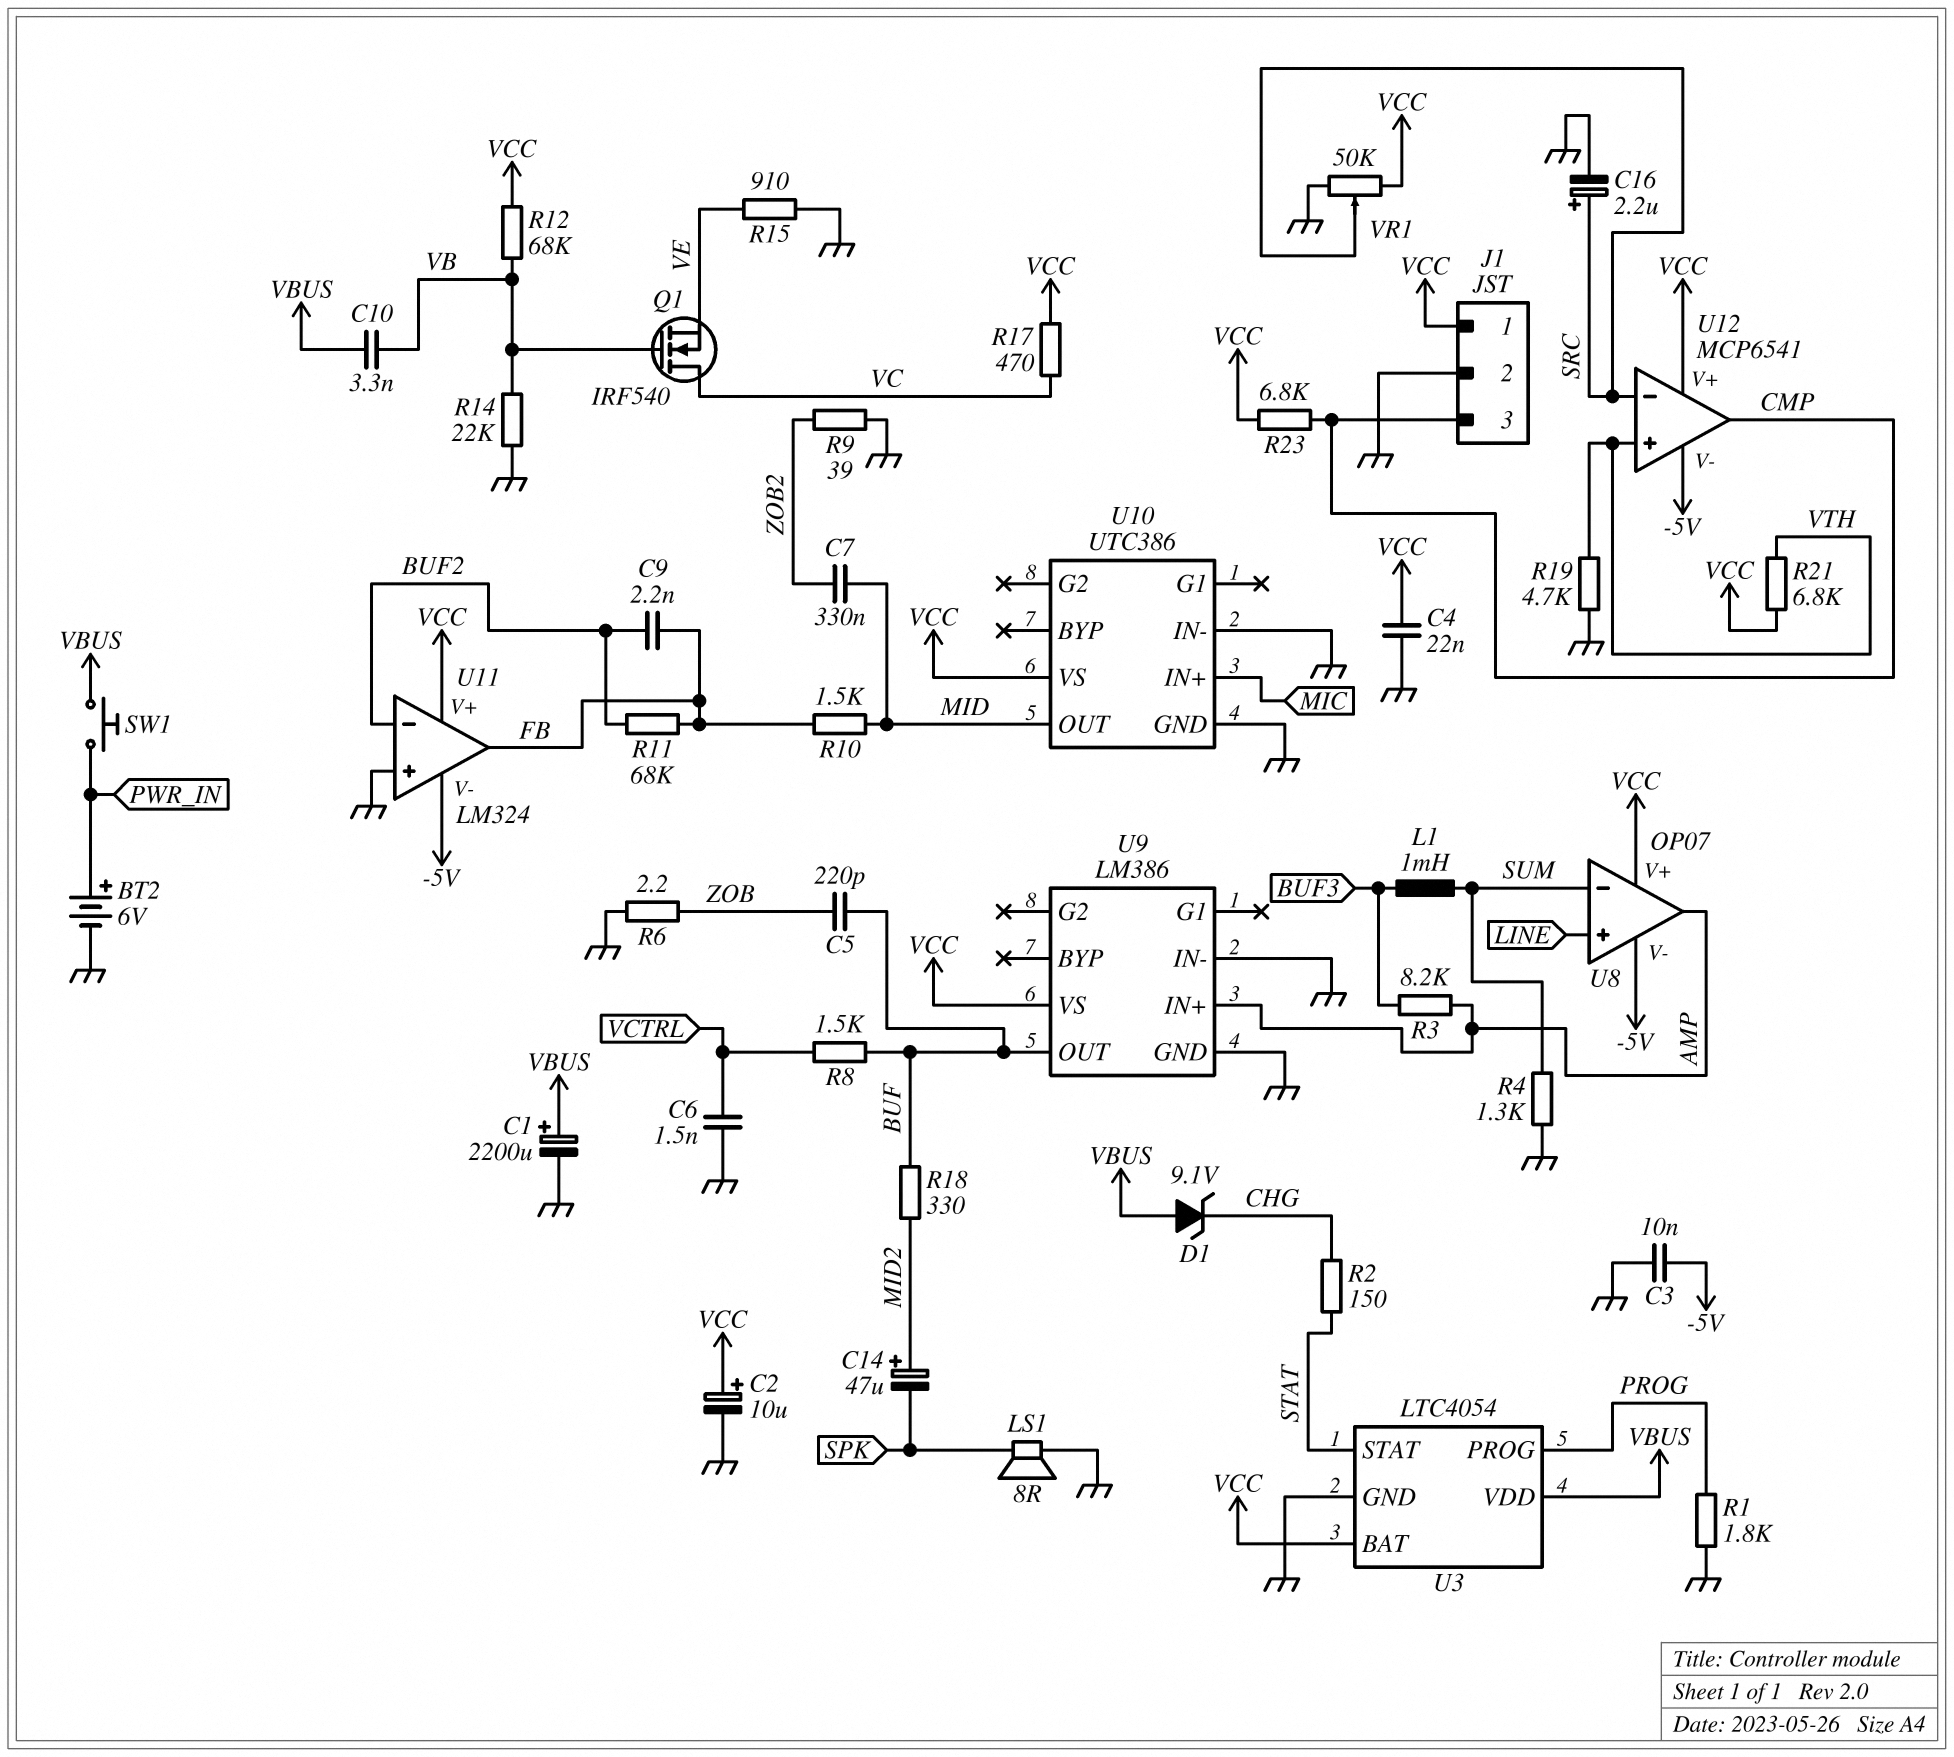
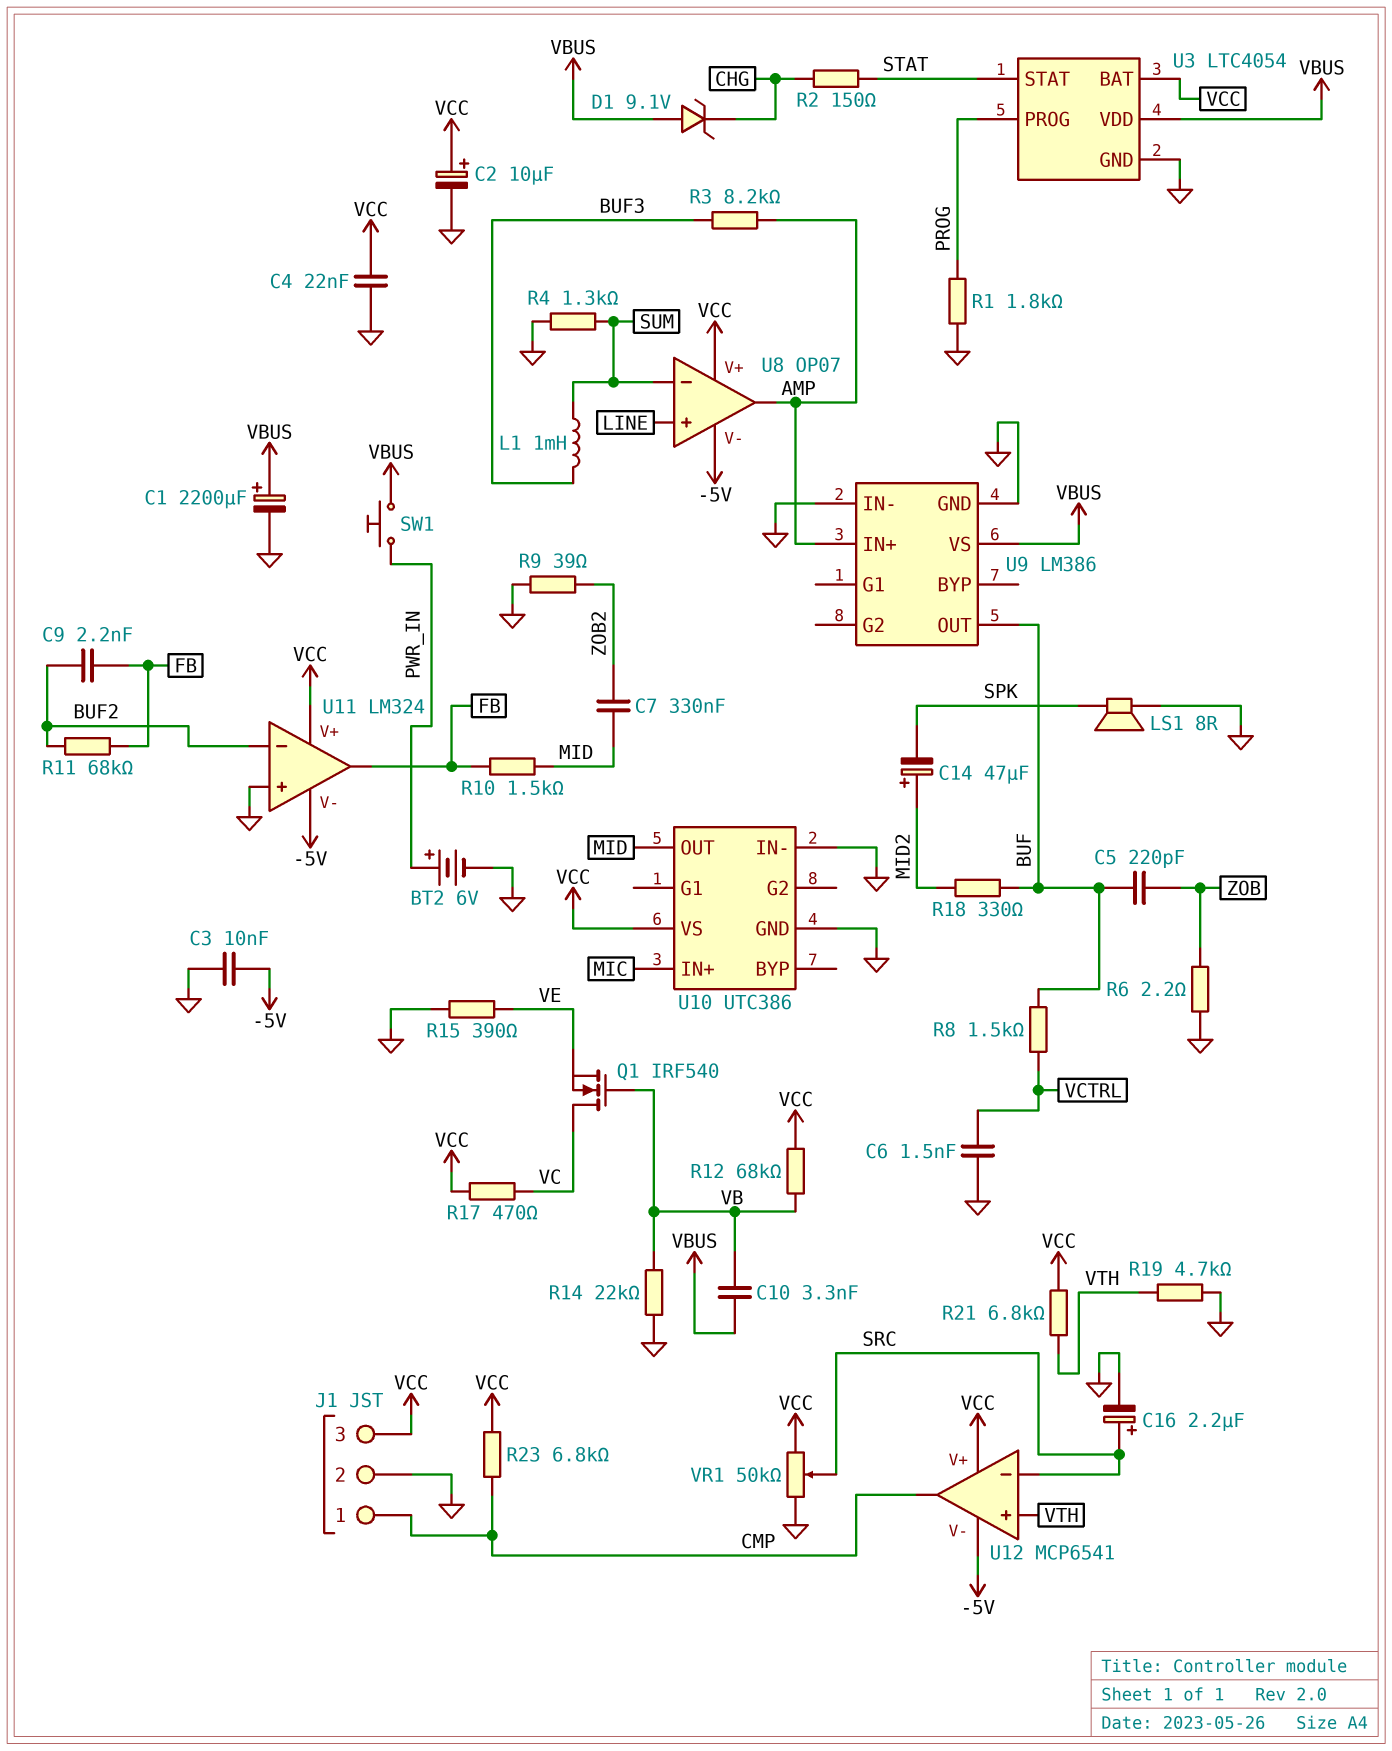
J1 pin 1: VCC -> CMP
J1 pin 3: CMP -> VCC
R15: 910 (GND, VE) -> 390 (GND, VE)
U9 pin VS: VCC -> VBUS

